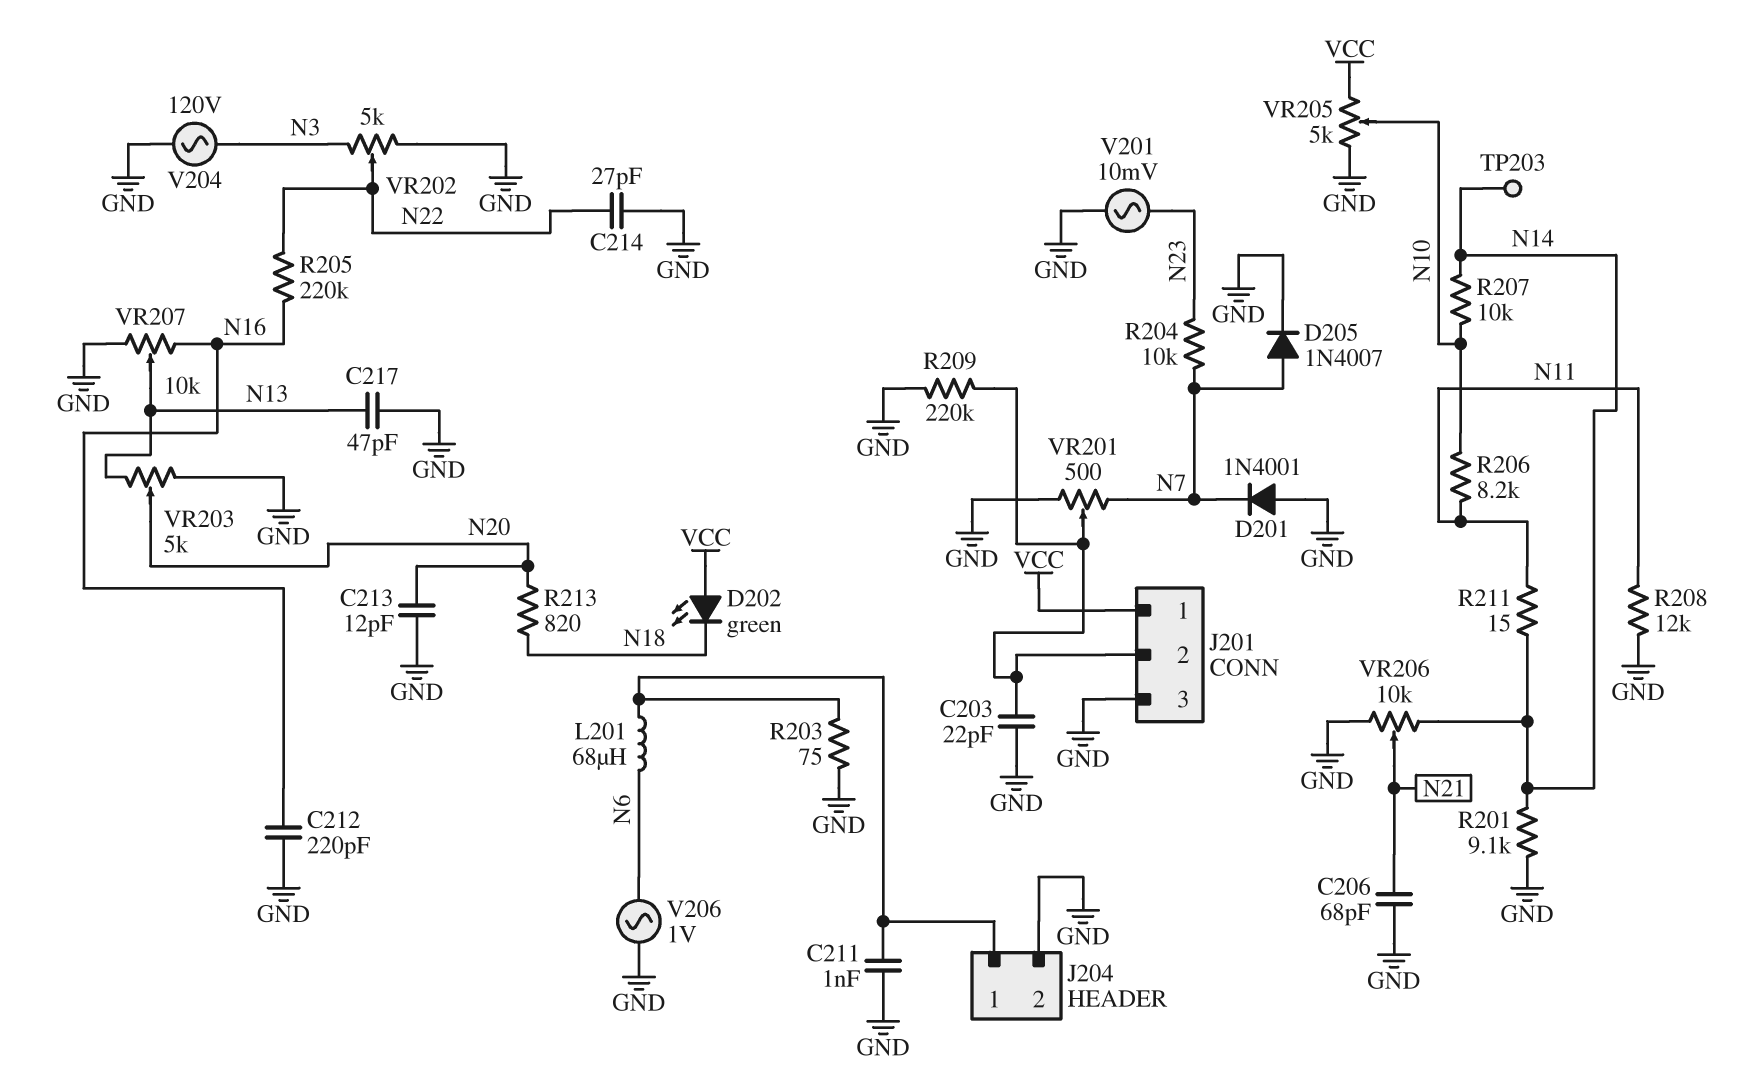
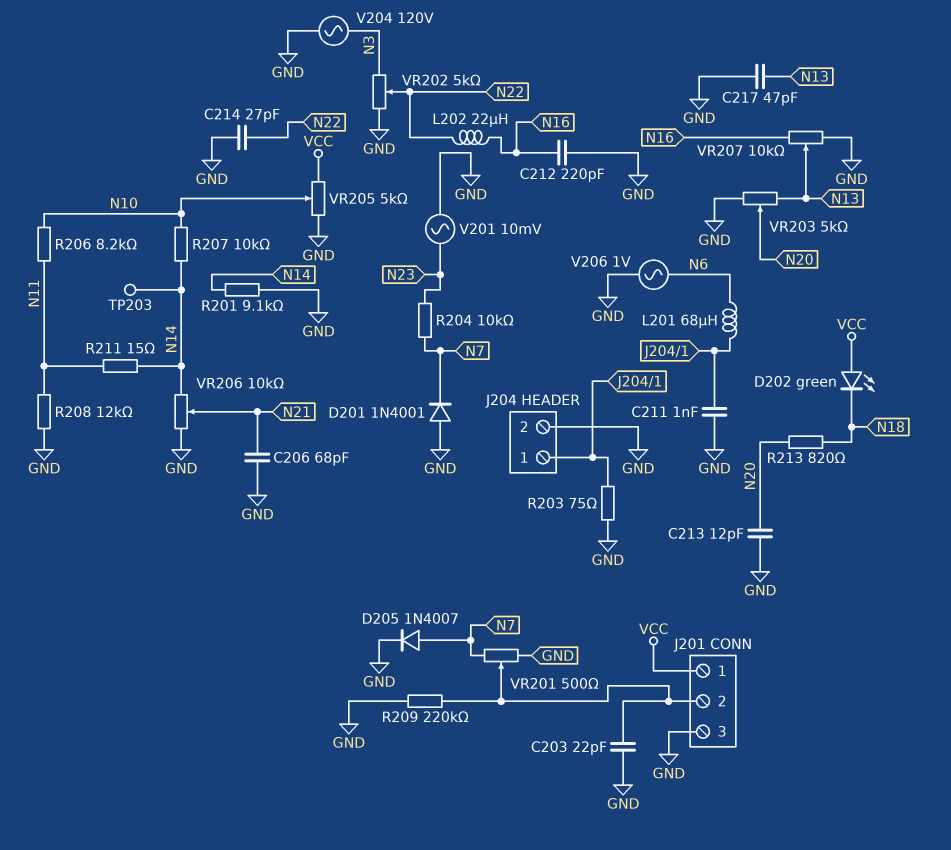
L202: none -> 22uH (N16, N22)
R205: 220k (N16, N22) -> none

